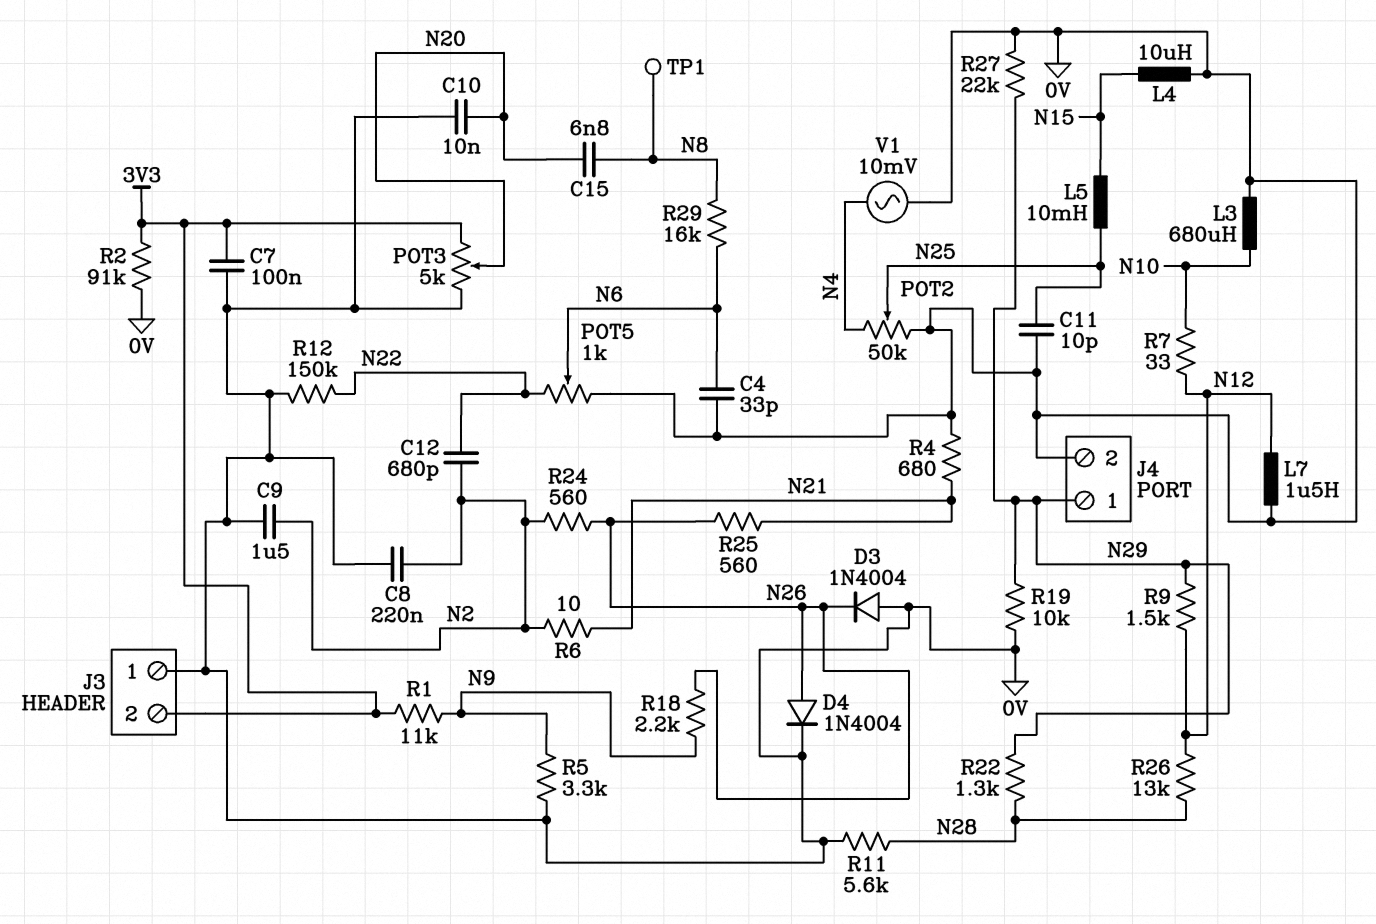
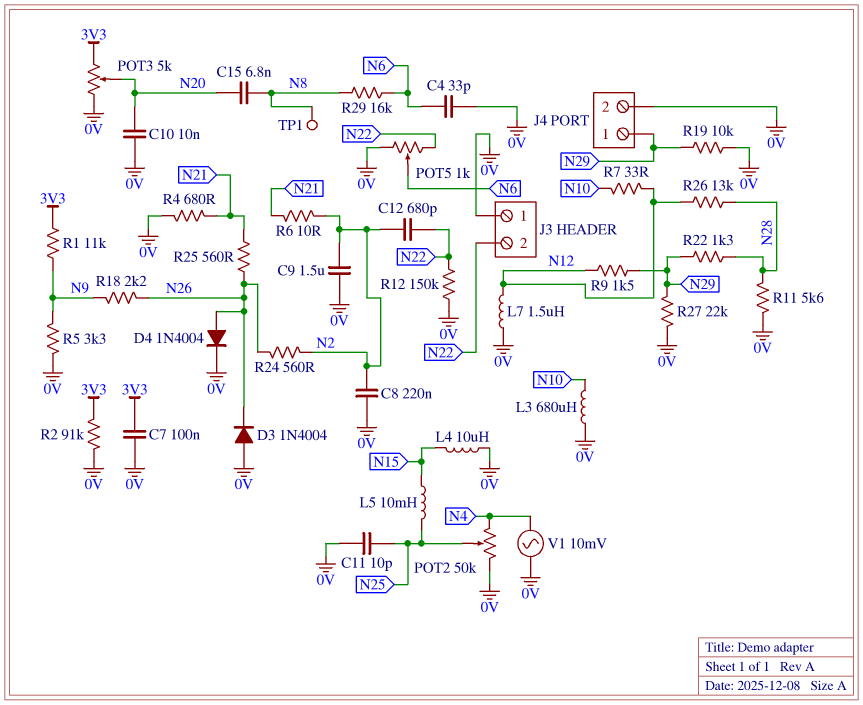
J3 pin 2: 3V3 -> N22

